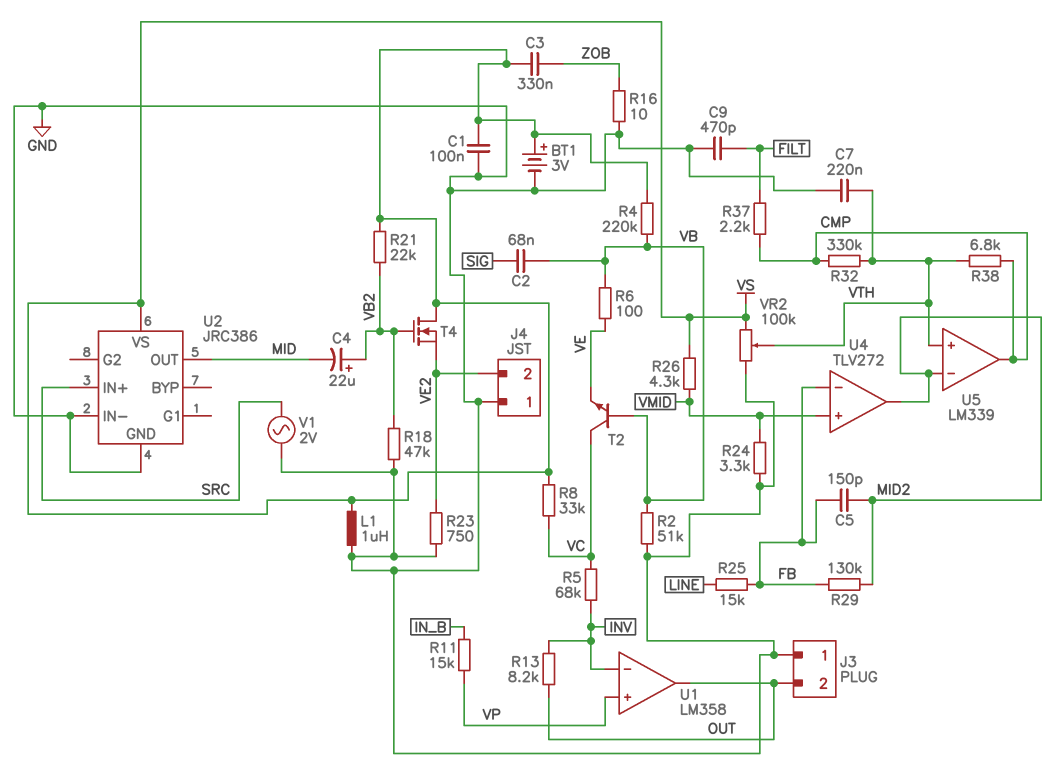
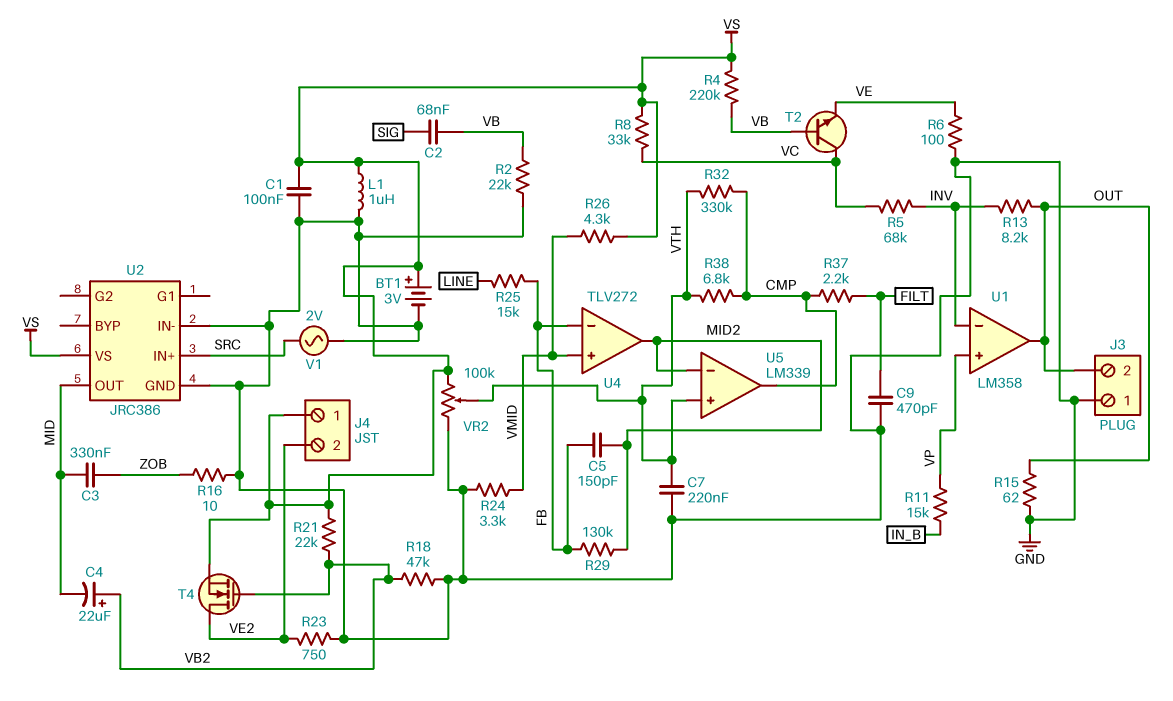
C3: 330nF (VS, ZOB) -> 330nF (MID, ZOB)
J4 pin 1: GND -> VS
R2: 51k (GND, VB) -> 22k (GND, VB)
R6: 100 (VB, VE) -> 100 (GND, VE)
R15: none -> 62 (GND, OUT)
T4: NMOS (G VB2, D VS, S VE2) -> NMOS (G VB2, D VE2, S VS)

